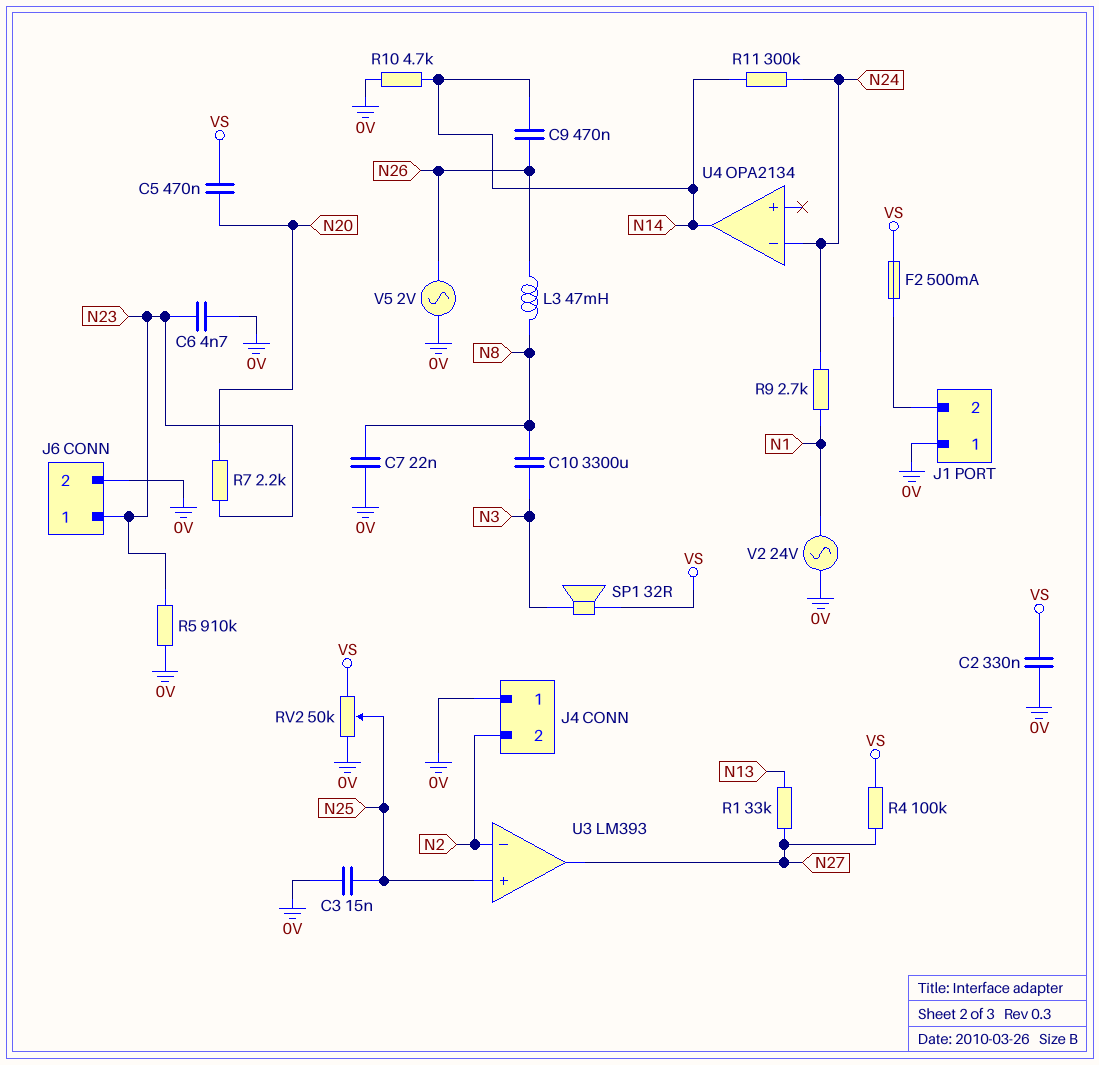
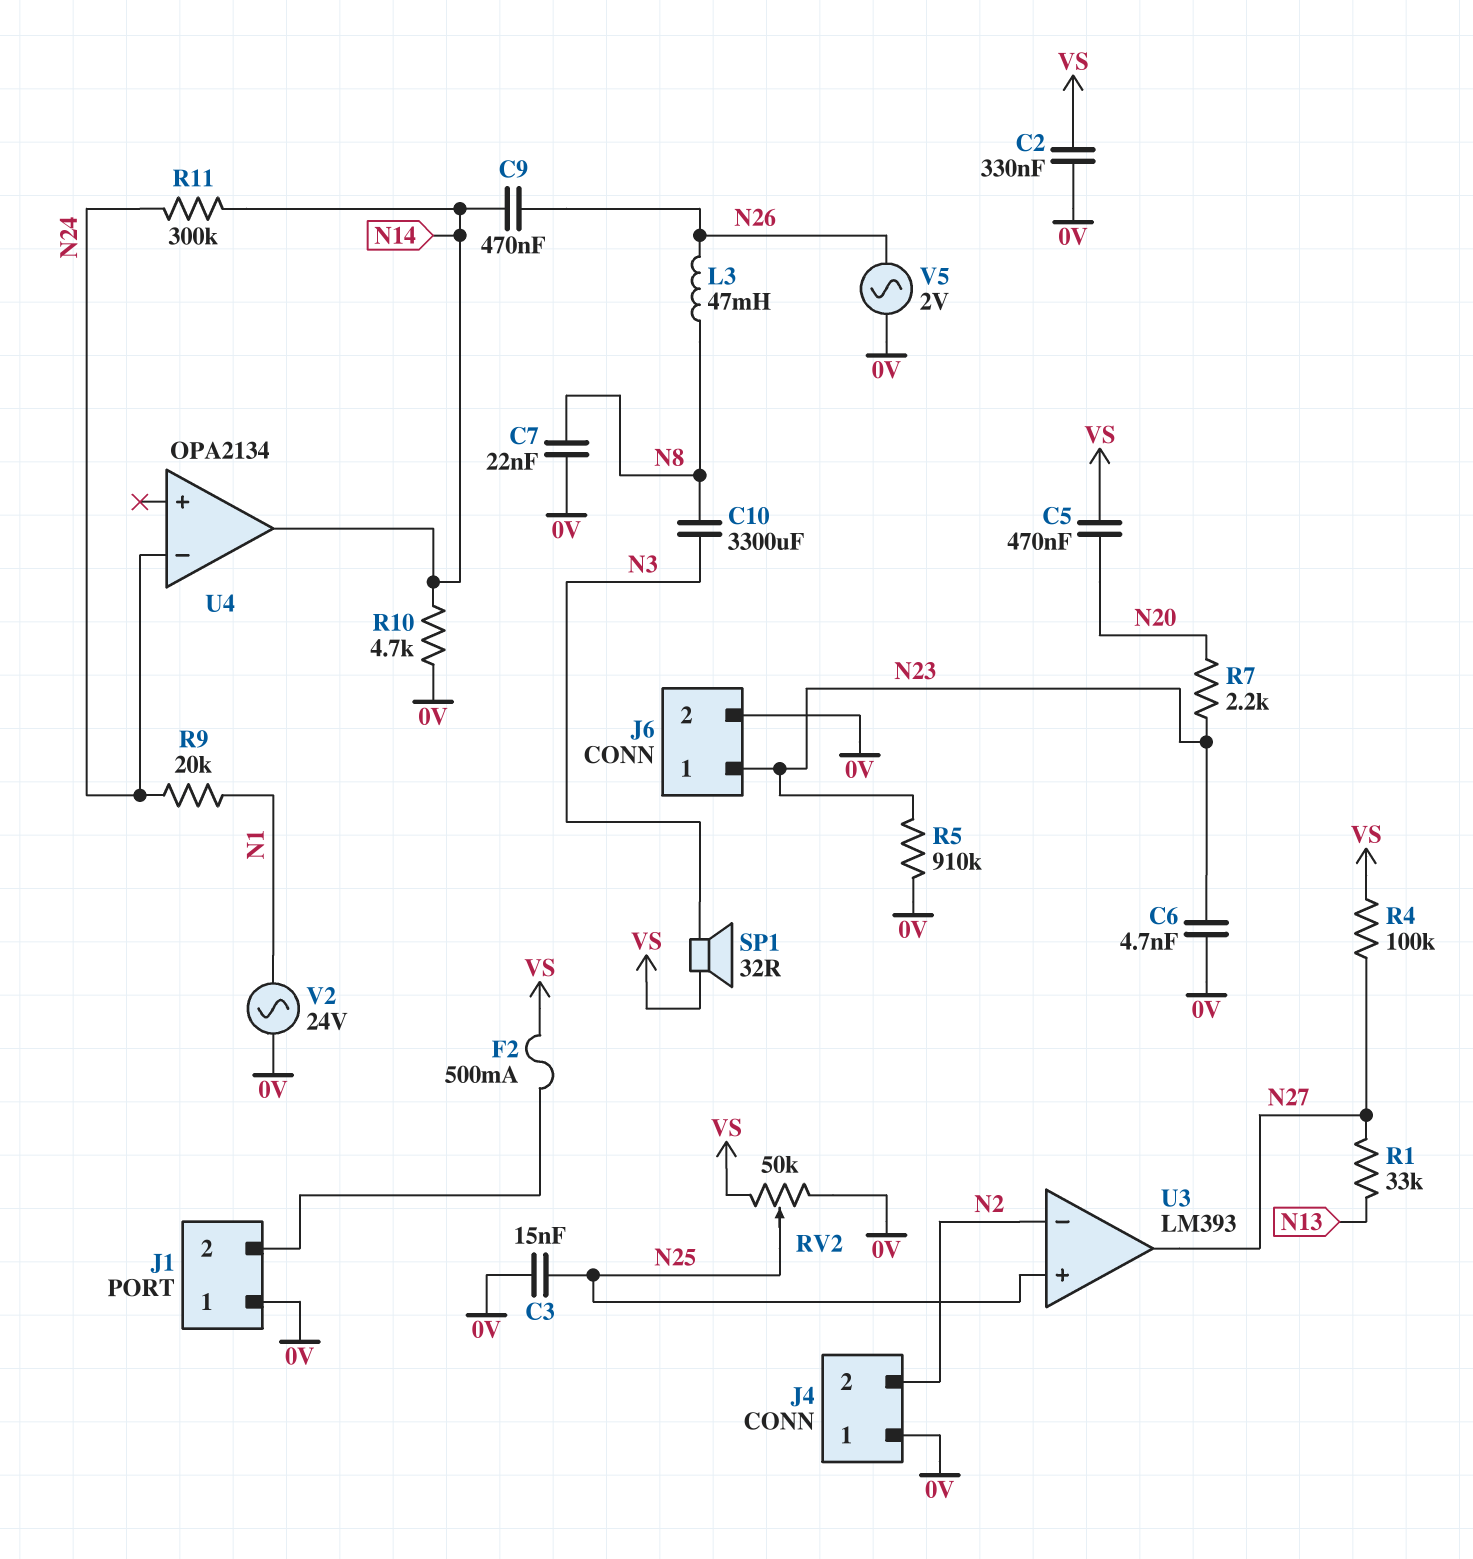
R9: 2.7k (N1, N24) -> 20k (N1, N24)

